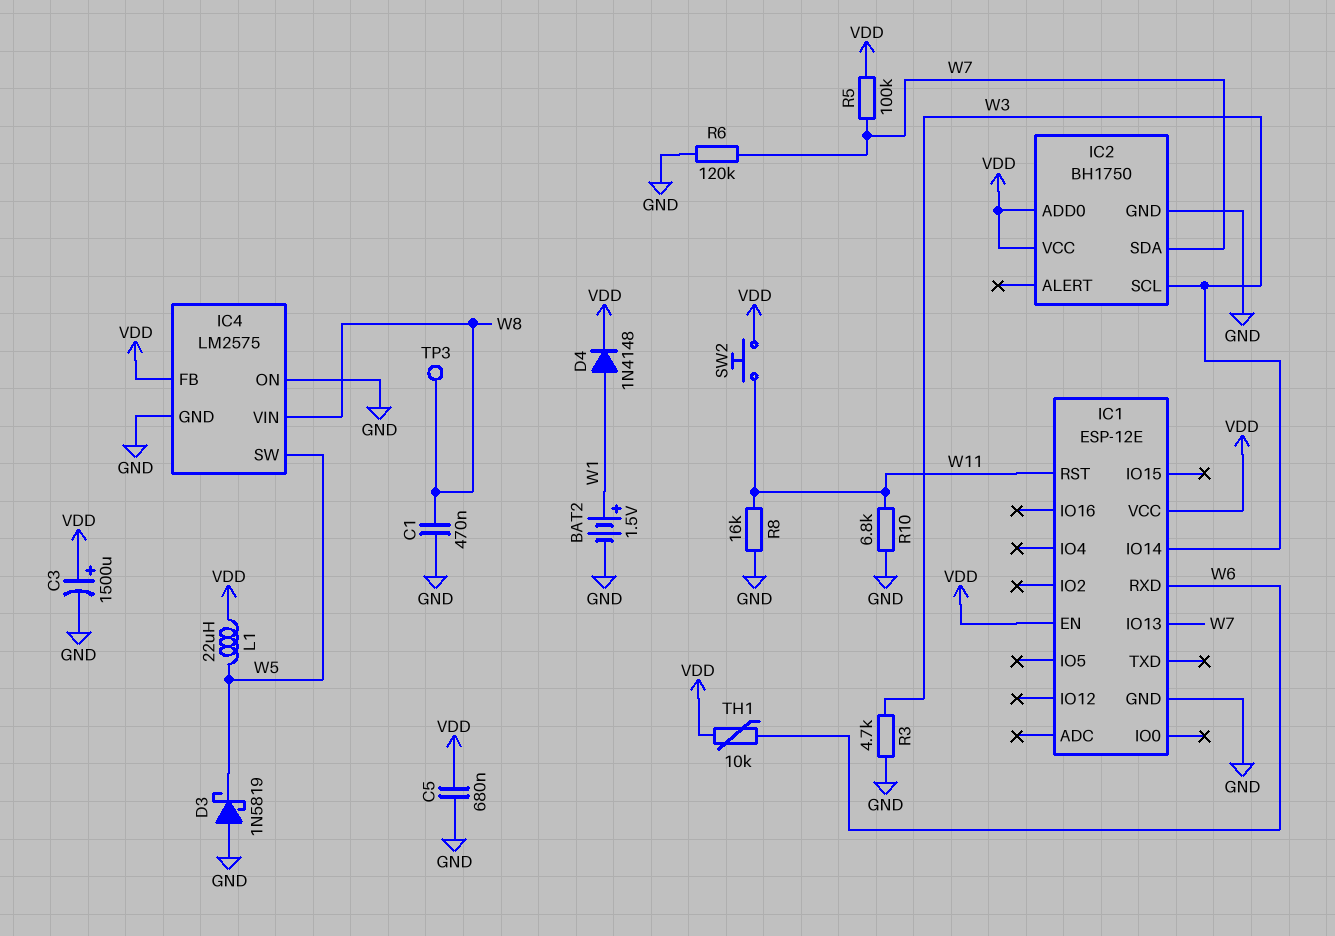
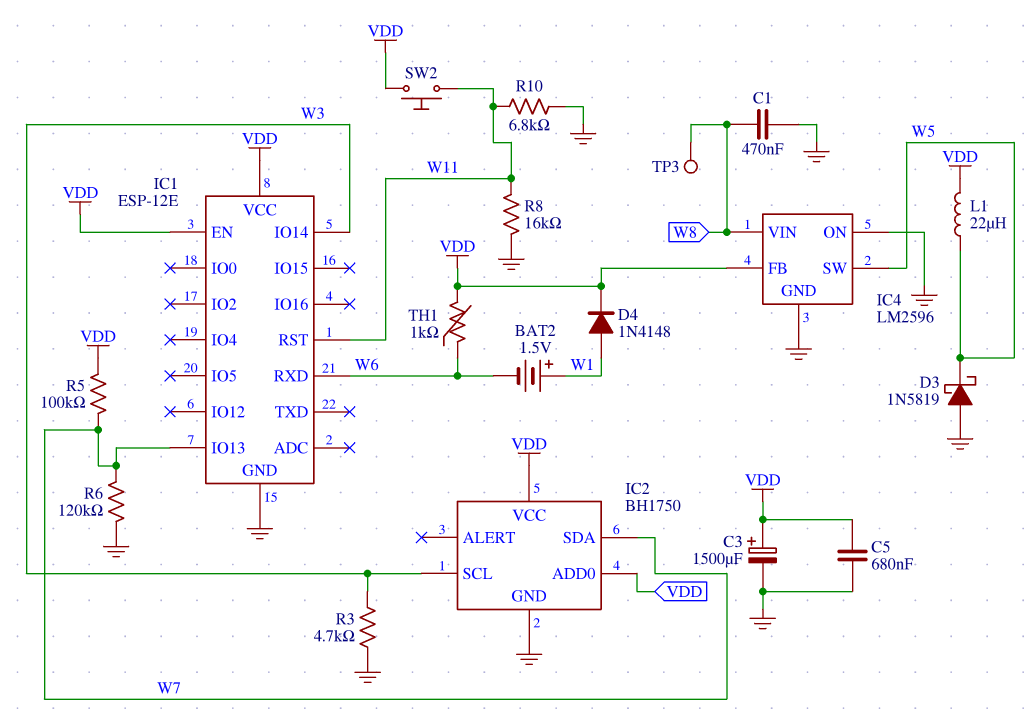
BAT2: 1.5V (plus W1, minus GND) -> 1.5V (plus W1, minus W6)
IC4: LM2575 -> LM2596
TH1: 10k (VDD, W6) -> 1k (VDD, W6)

